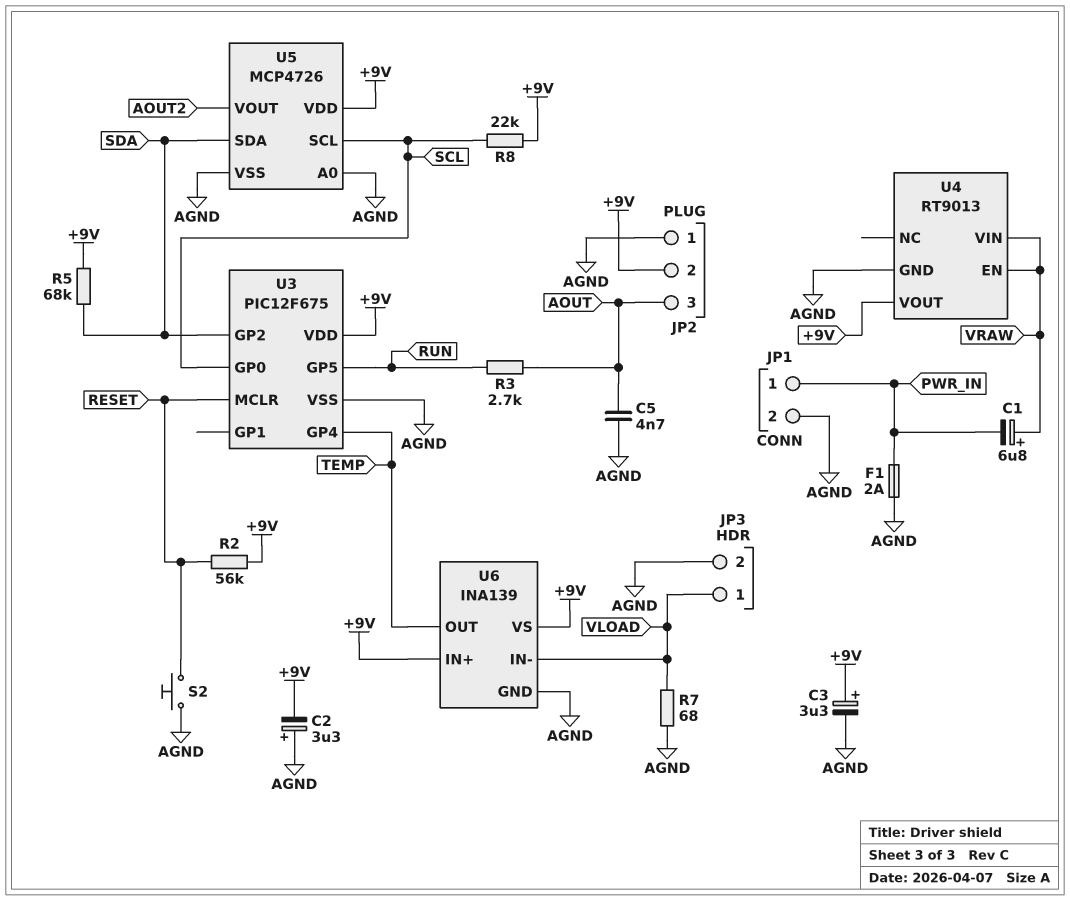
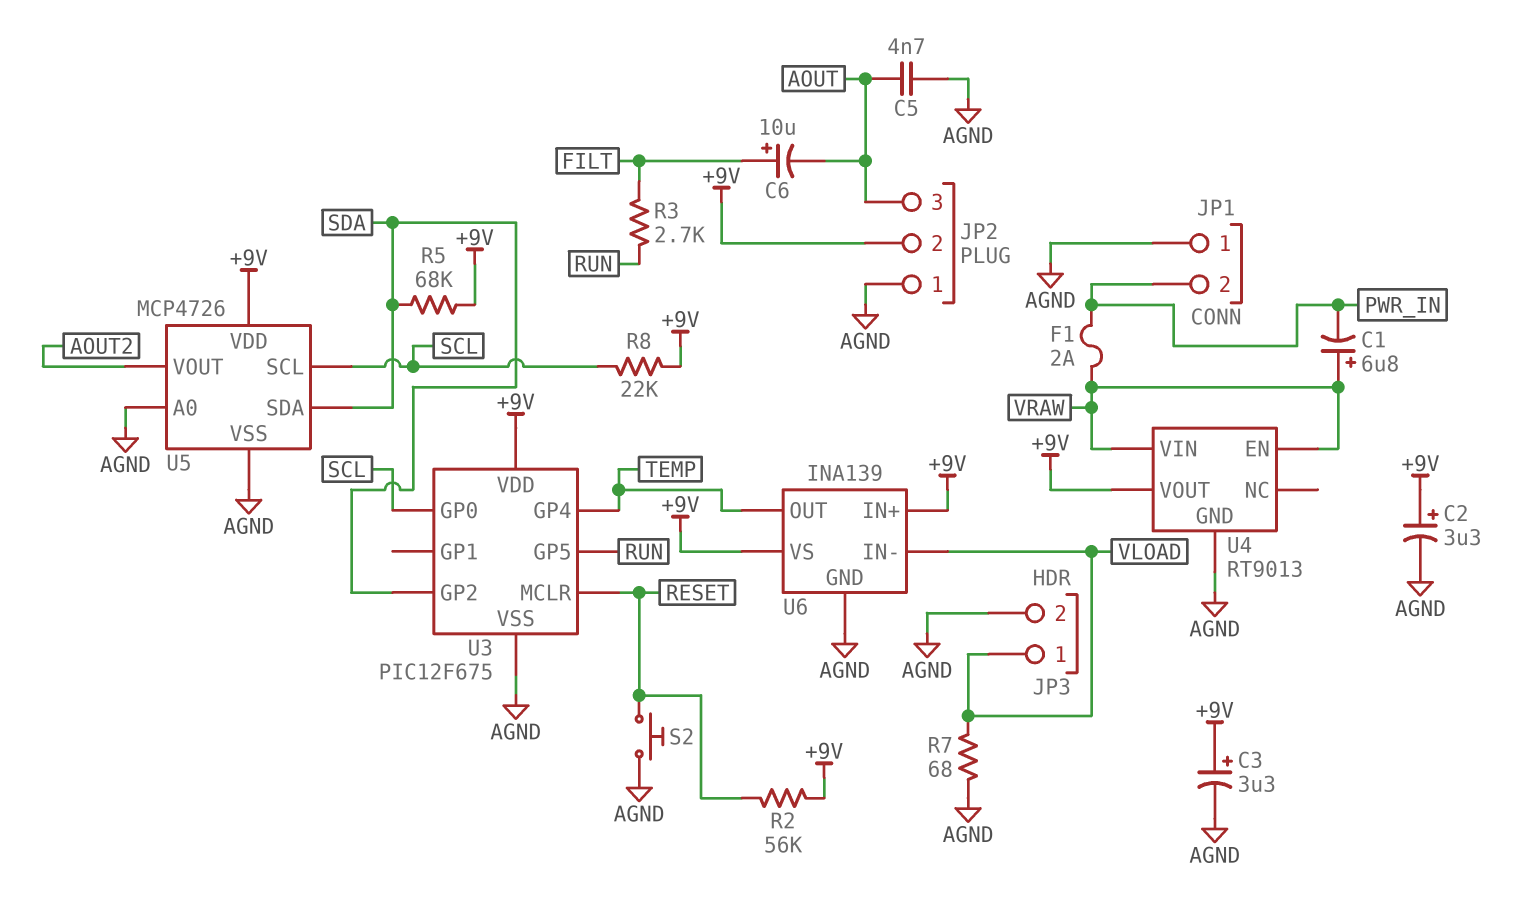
C2: 3.3uF (plus AGND, minus +9V) -> 3.3uF (plus +9V, minus AGND)
C6: none -> 10uF (plus FILT, minus AOUT)
F1: 2A (AGND, PWR_IN) -> 2A (PWR_IN, VRAW)
JP1 pin 1: PWR_IN -> AGND
JP1 pin 2: AGND -> PWR_IN
R3: 2.7k (AOUT, RUN) -> 2.7k (FILT, RUN)

